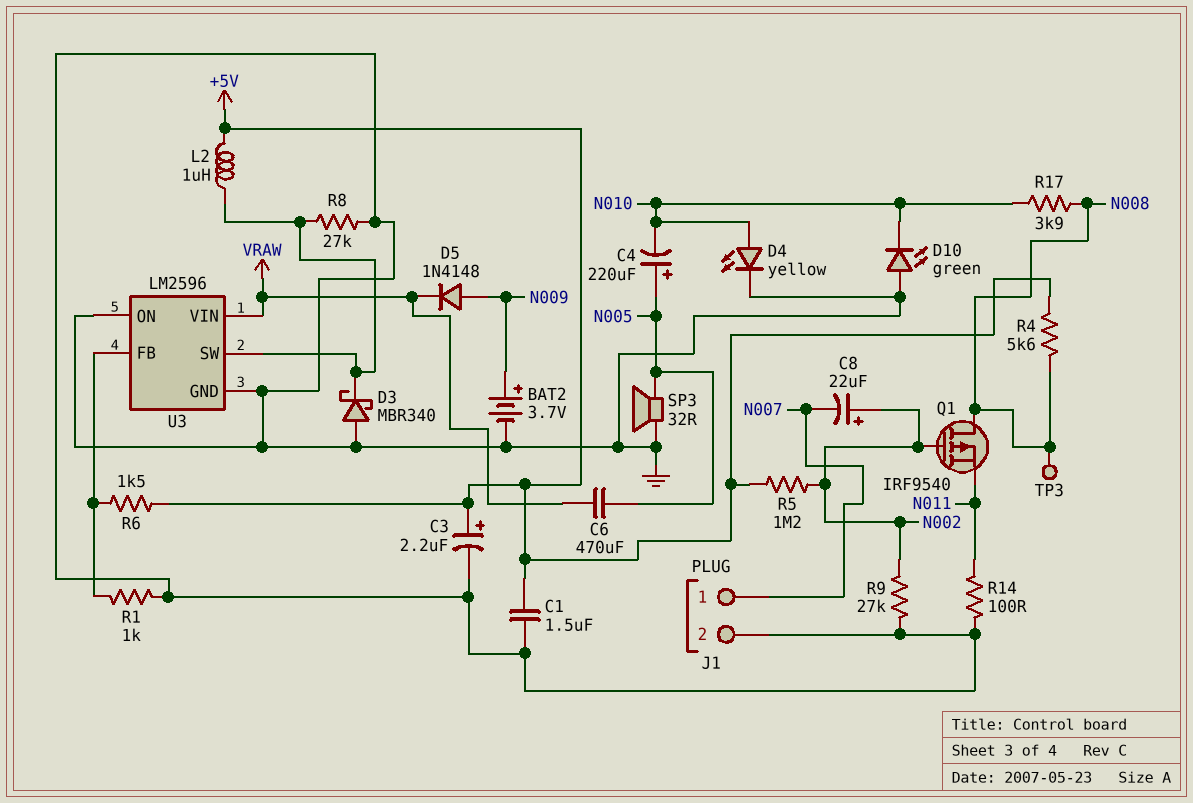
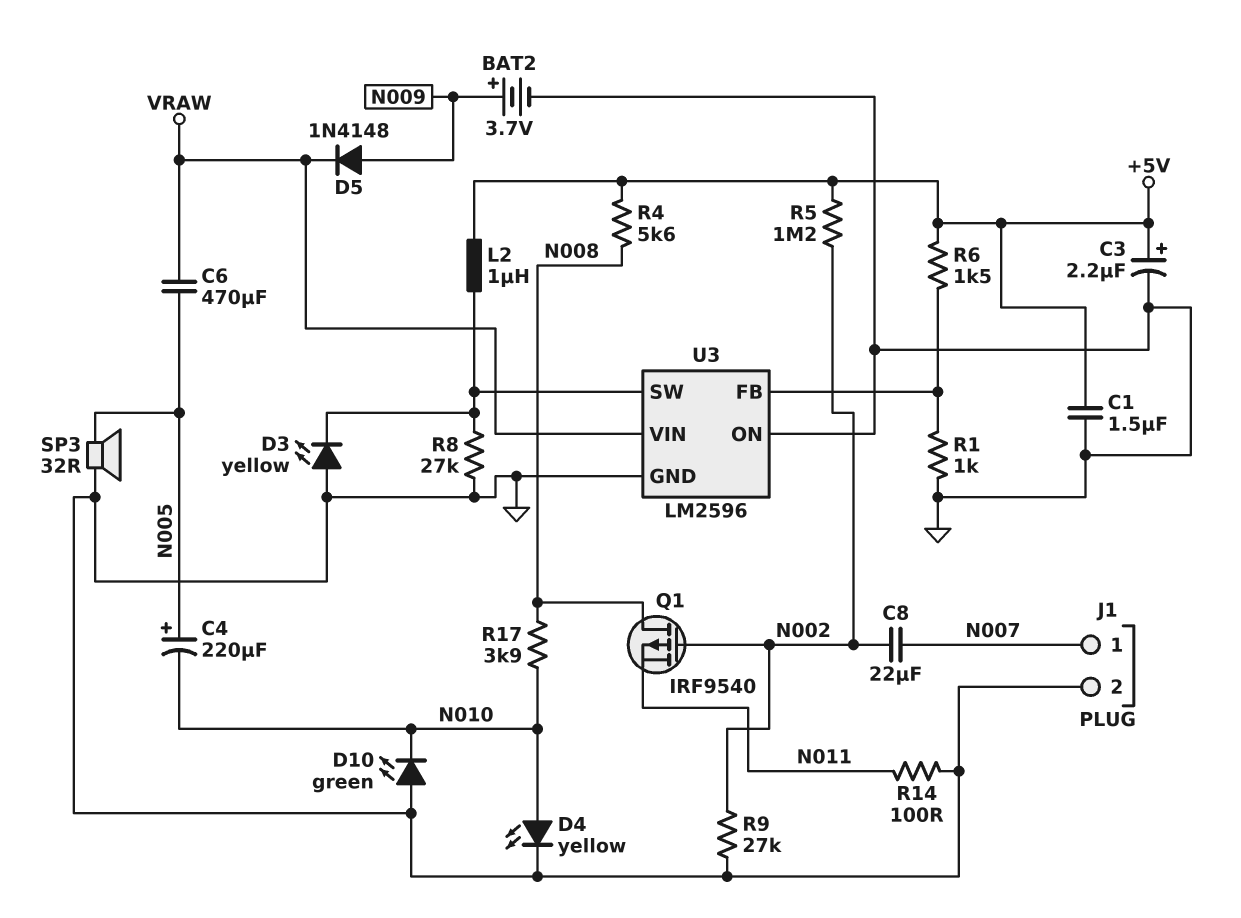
C8: 22uF (plus N002, minus N007) -> 22uF (N002, N007)
D3: schottky MBR340 (A GND, K U3/SW) -> LED yellow (A GND, K U3/SW)
TP3: test point (N008) -> none

